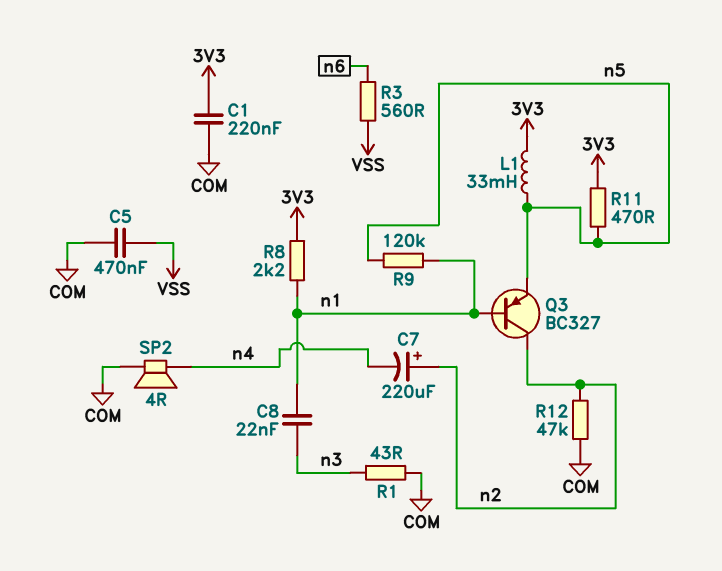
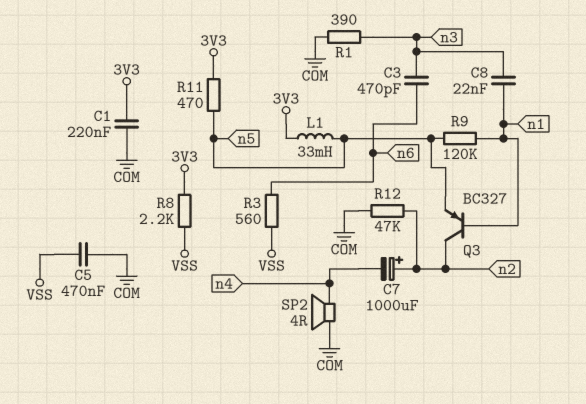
C3: none -> 470pF (n3, n6)
C7: 220uF (plus n2, minus n4) -> 1000uF (plus n2, minus n4)
R1: 43 (COM, n3) -> 390 (COM, n3)
R8: 2.2k (3V3, n1) -> 2.2k (3V3, VSS)

